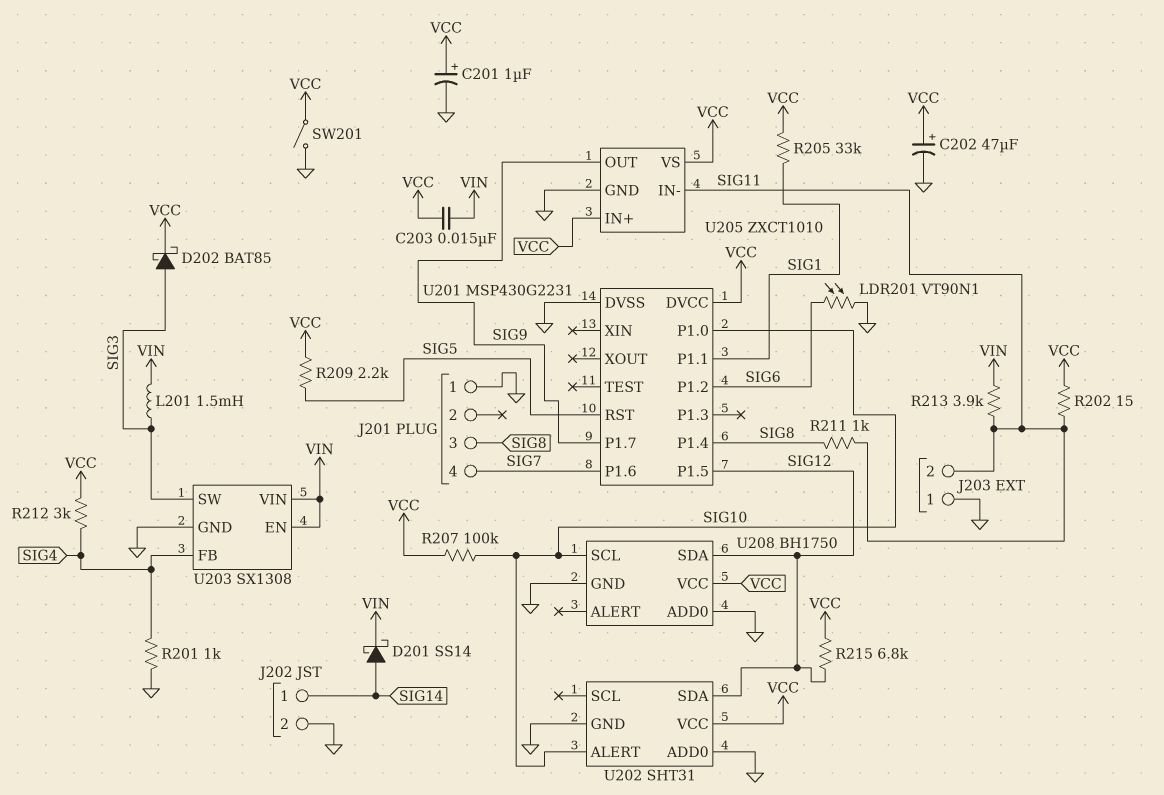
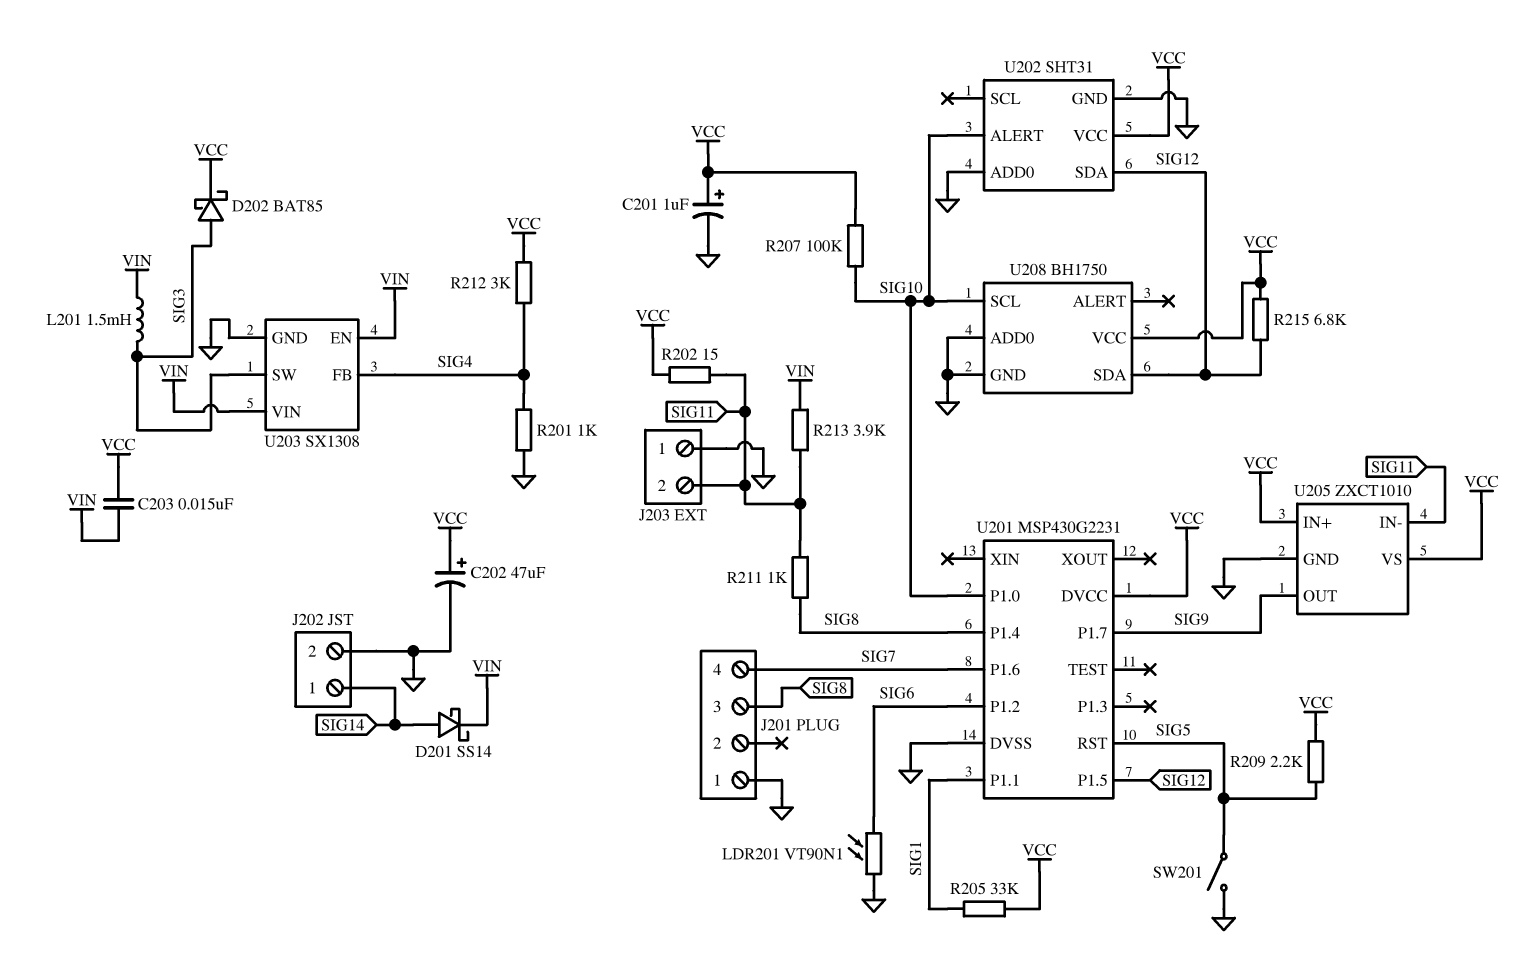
SW201: switch (GND, VCC) -> switch (GND, SIG5)

